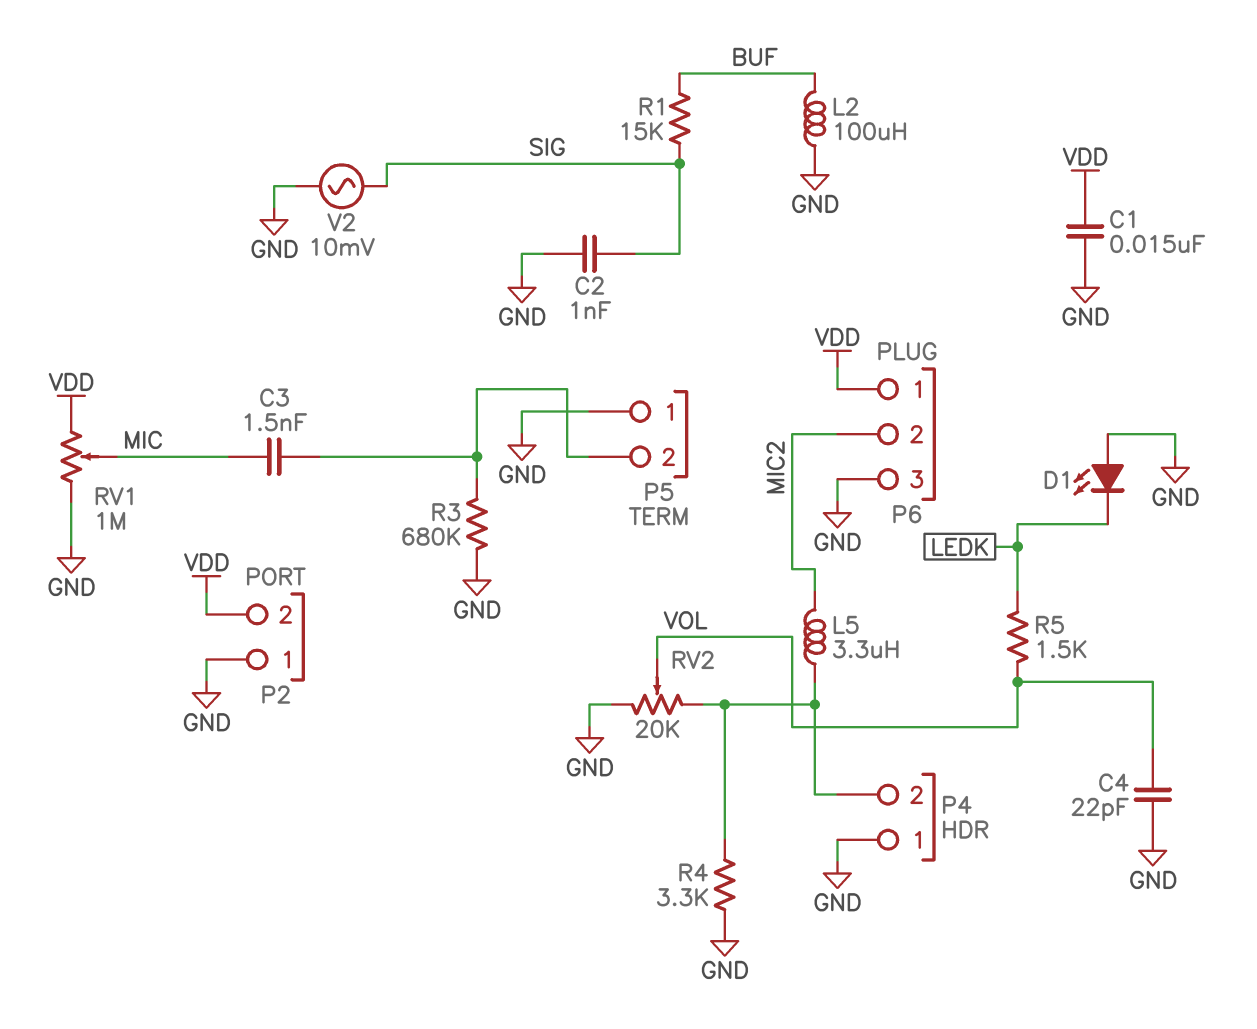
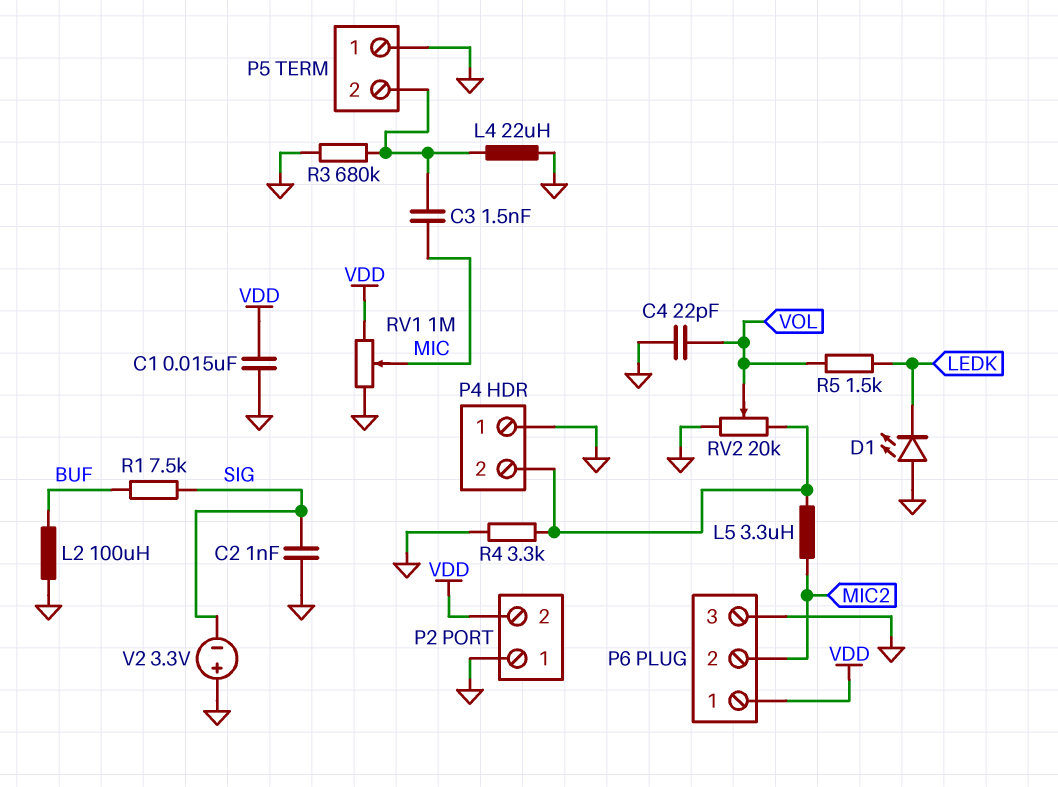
L4: none -> 22uH (GND, P5/2)
R1: 15k (BUF, SIG) -> 7.5k (BUF, SIG)
V2: AC 10mV (GND, SIG) -> 3.3V (plus GND, minus SIG)

